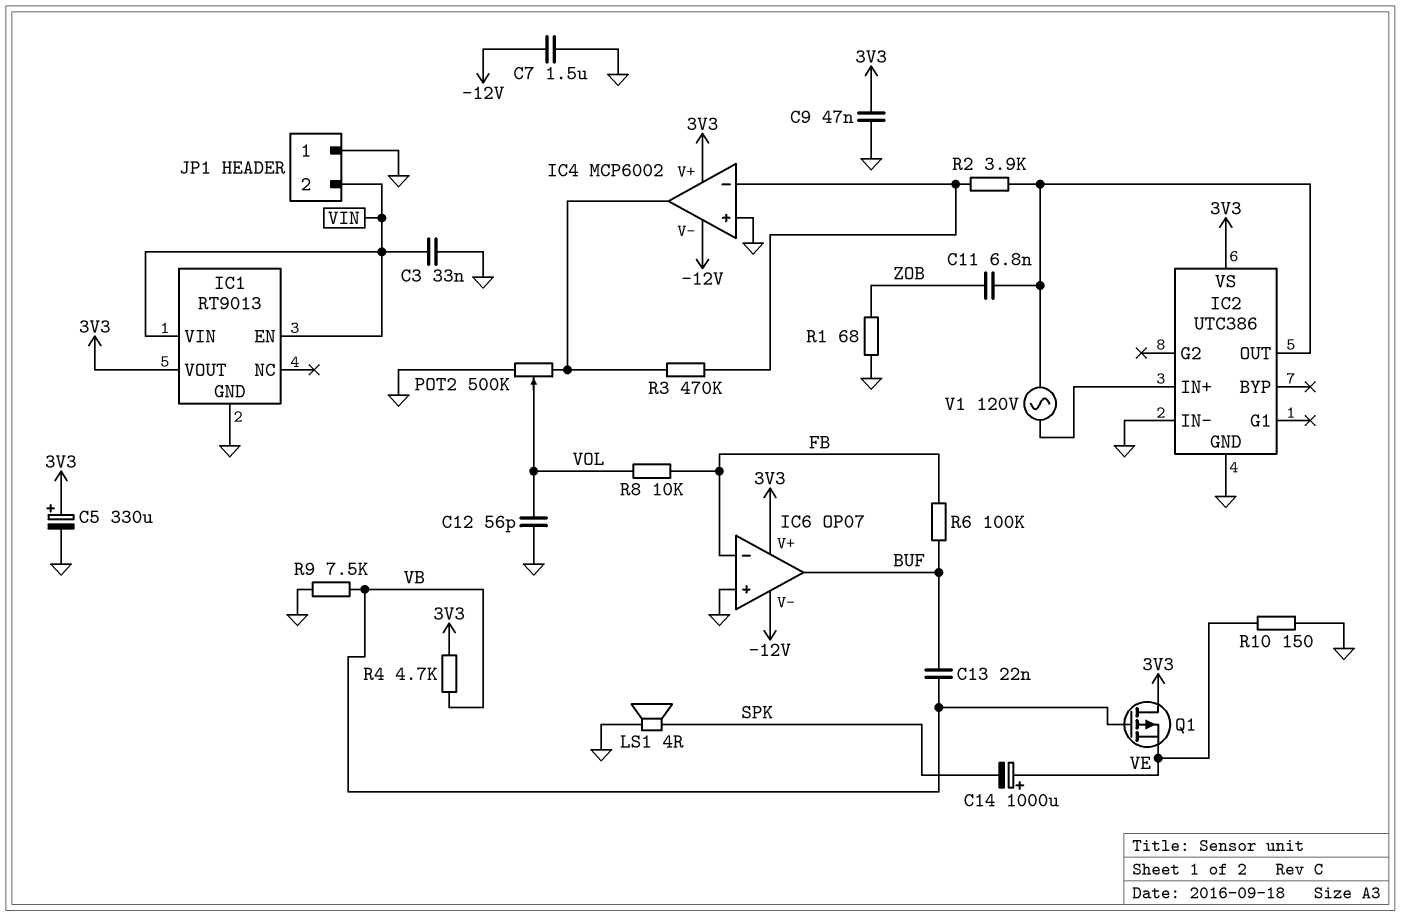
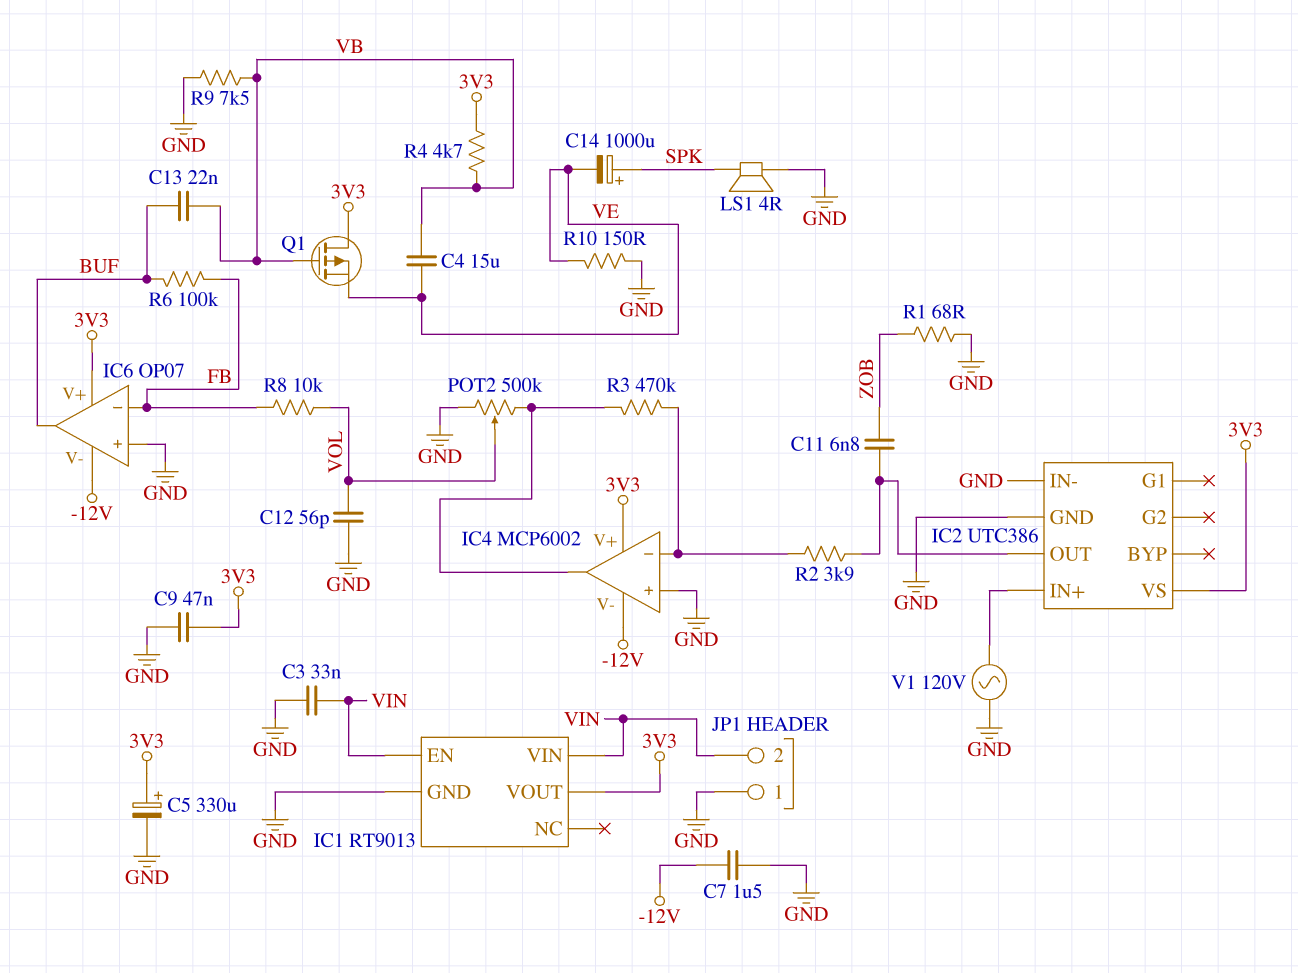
C4: none -> 15uF (VB, VE)
C14: 1000uF (plus VE, minus SPK) -> 1000uF (plus SPK, minus VE)
V1: AC 120V (IC2/IN+, IC2/OUT) -> AC 120V (GND, IC2/IN+)

